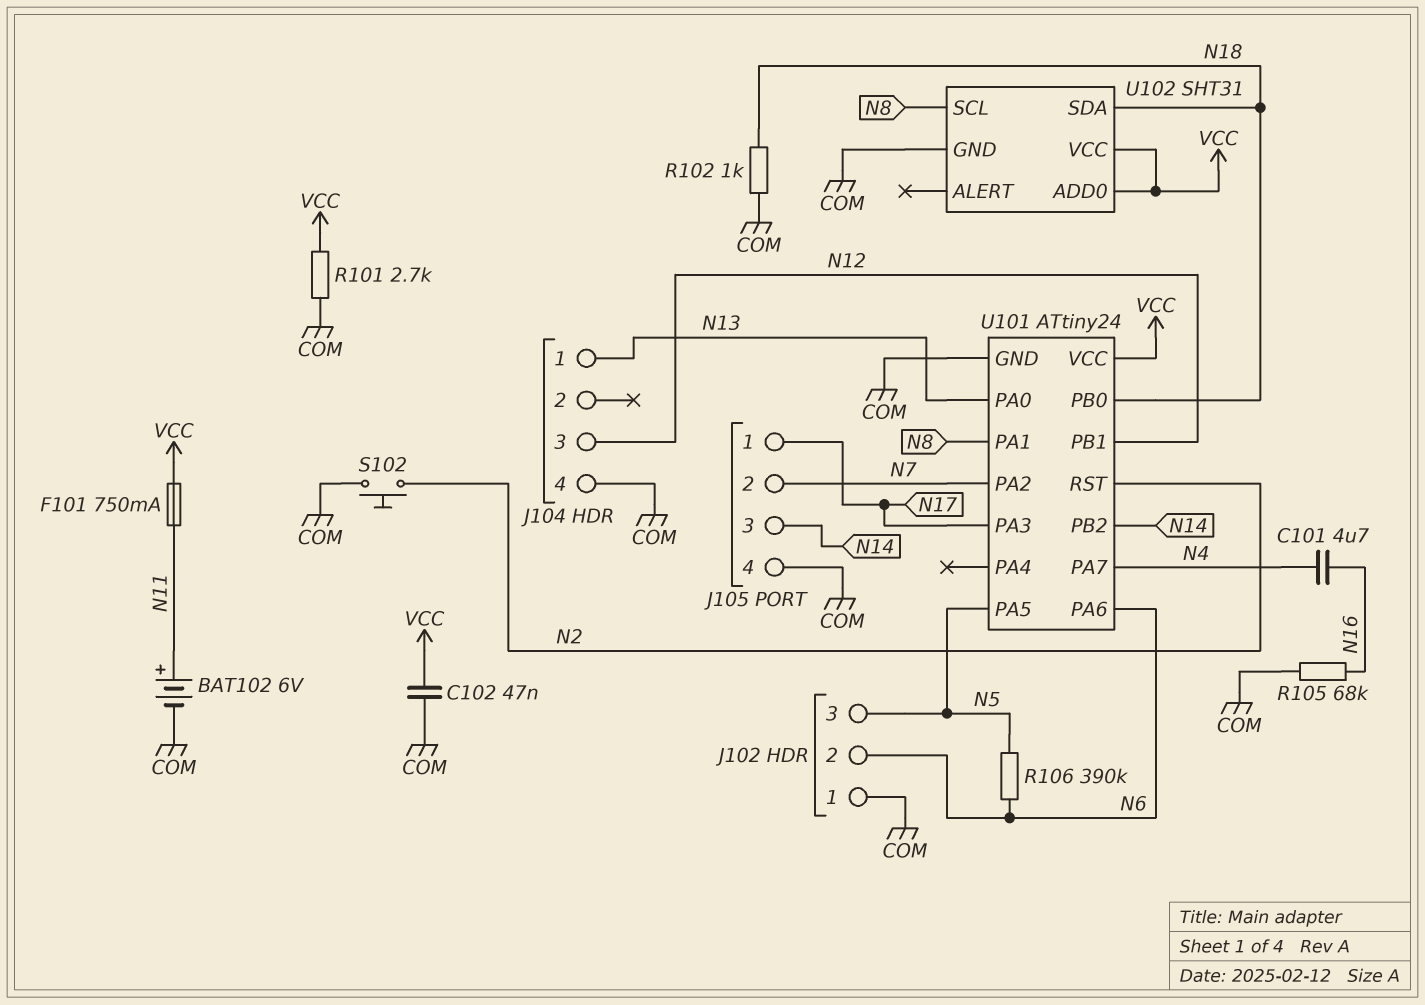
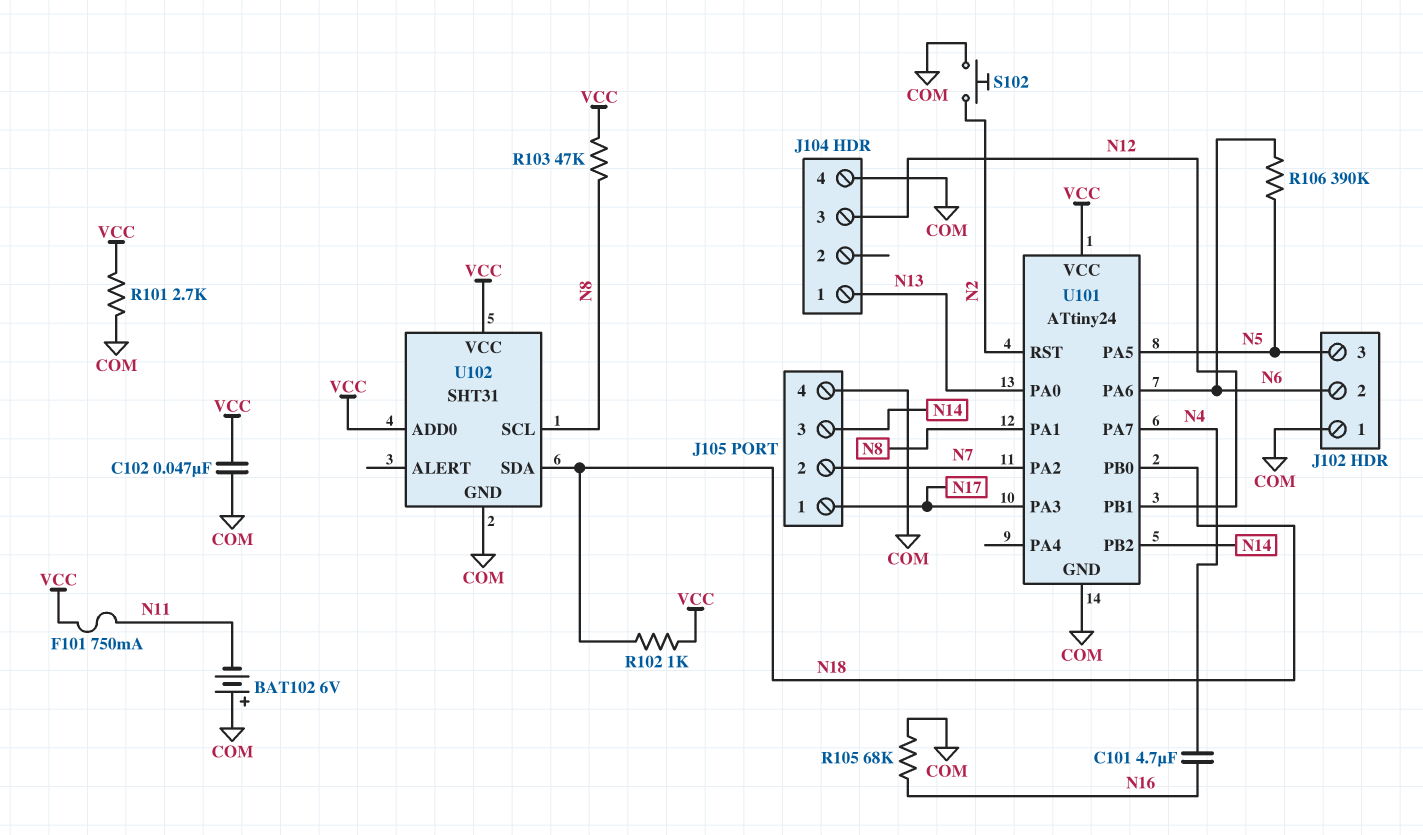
BAT102: 6V (plus N11, minus COM) -> 6V (plus COM, minus N11)
R102: 1k (COM, N18) -> 1k (N18, VCC)
R103: none -> 47k (N8, VCC)

